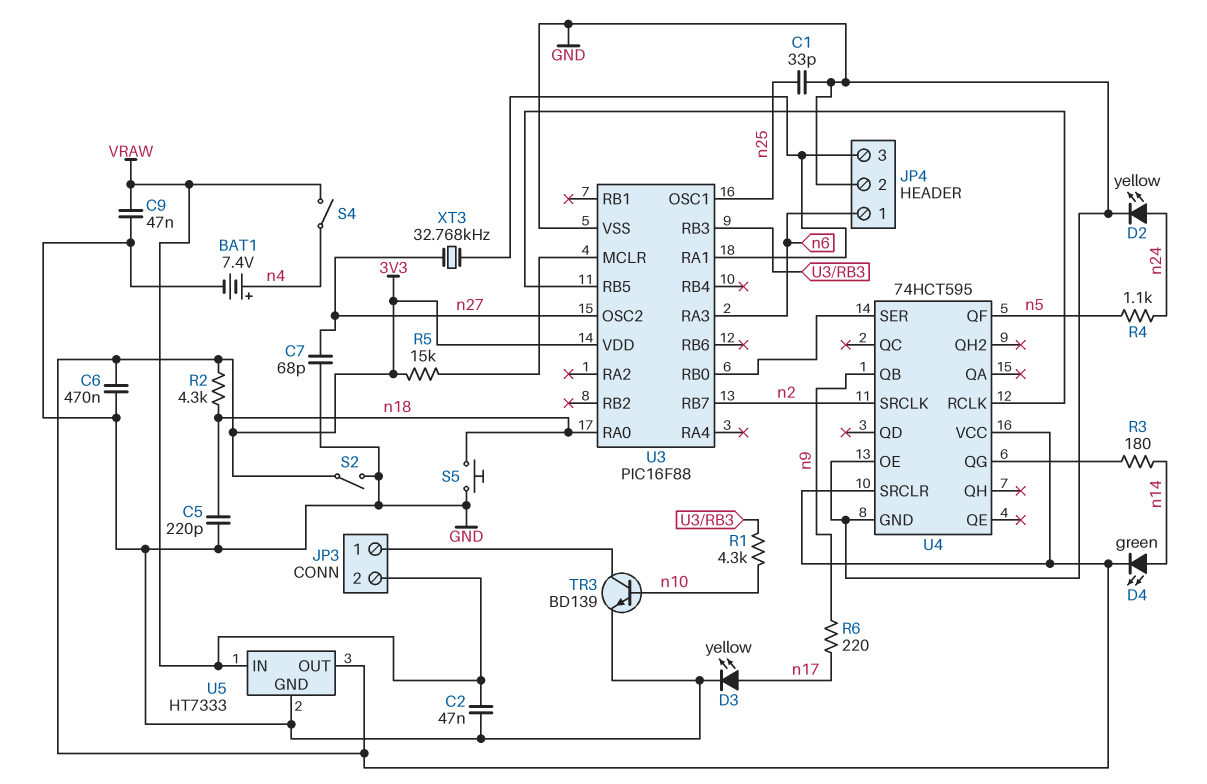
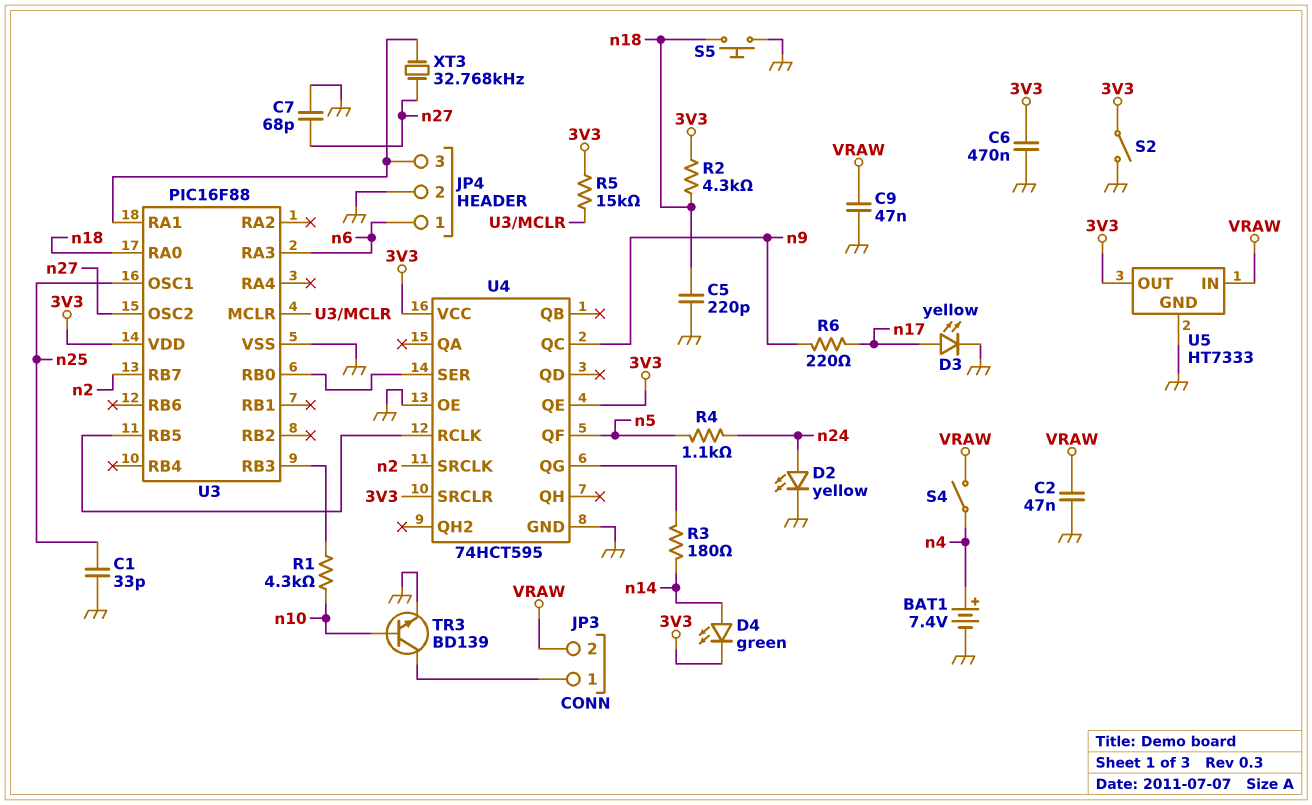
U4 pin QB: n9 -> none
U4 pin QC: none -> n9
U4 pin QE: none -> 3V3

